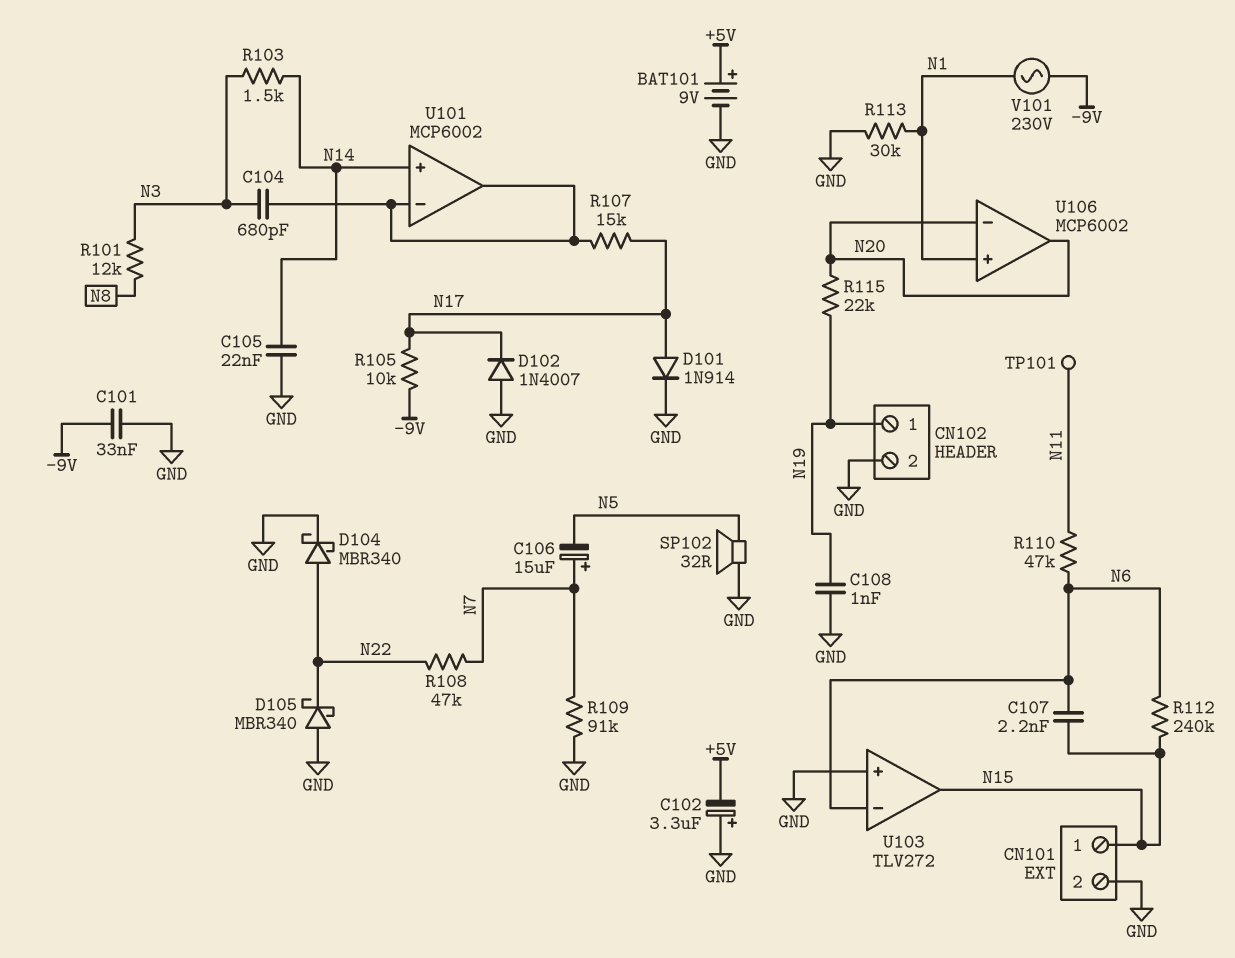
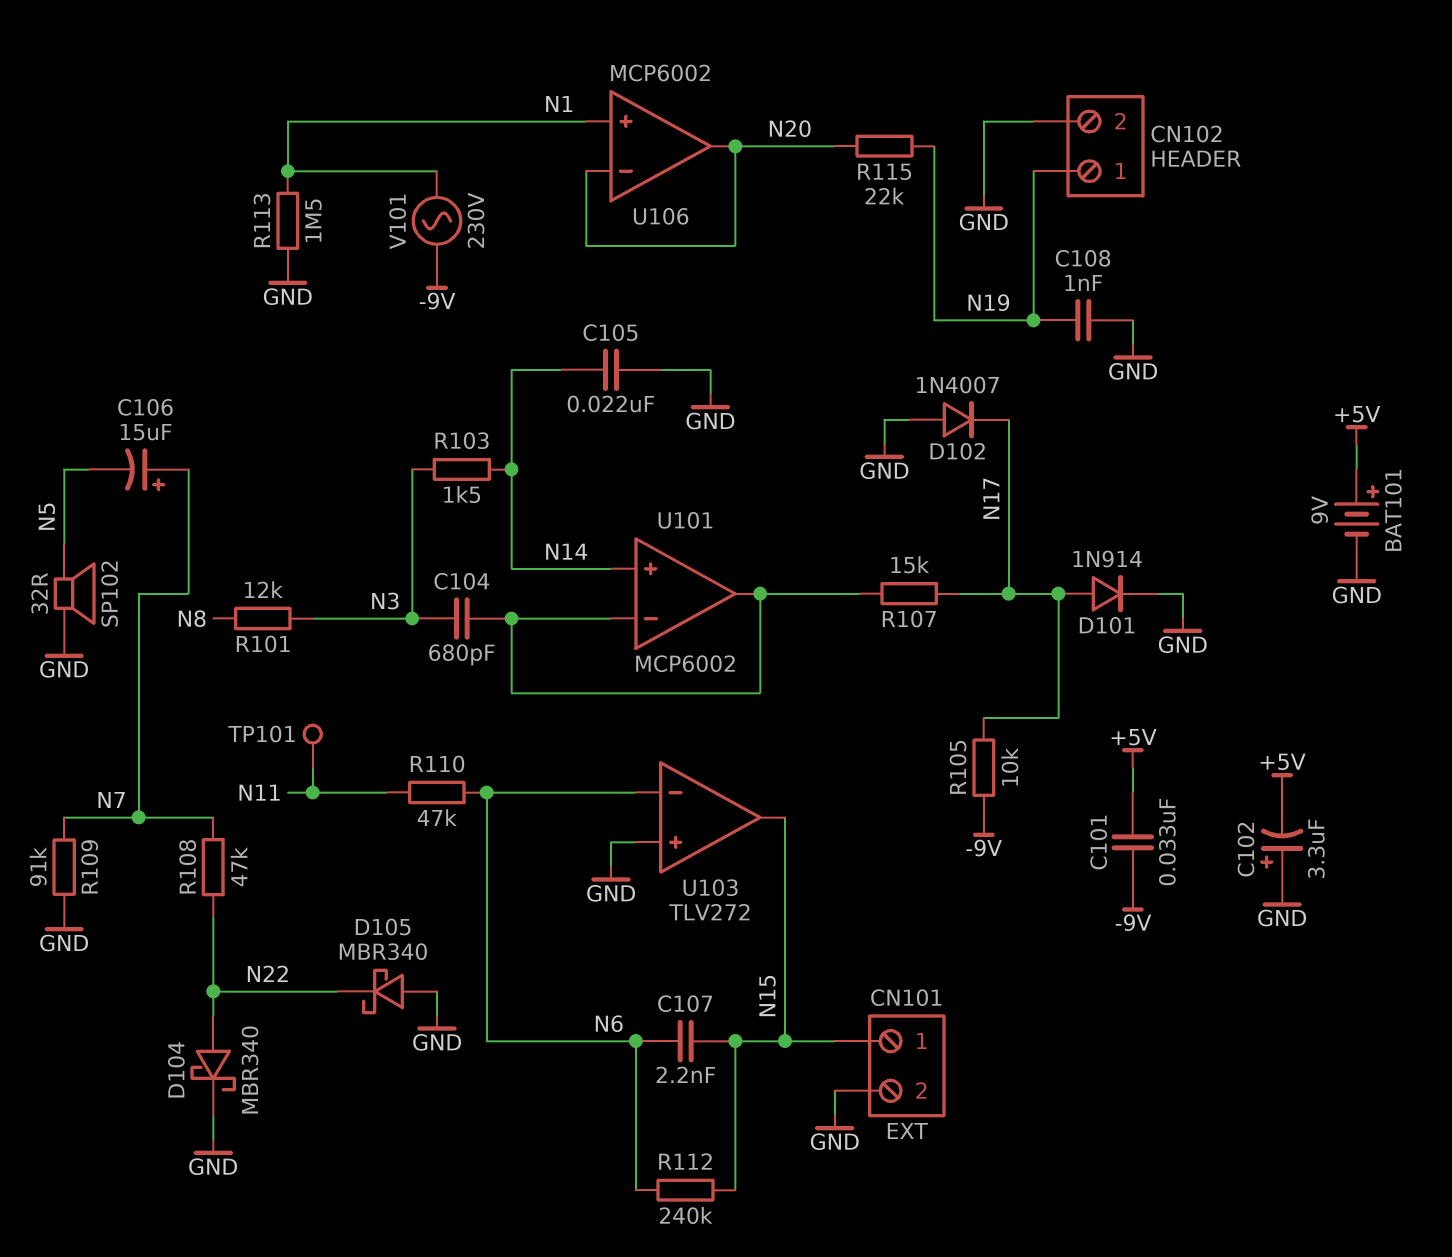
C101: 33nF (-9V, GND) -> 33nF (+5V, -9V)
R113: 30k (GND, N1) -> 1.5M (GND, N1)

